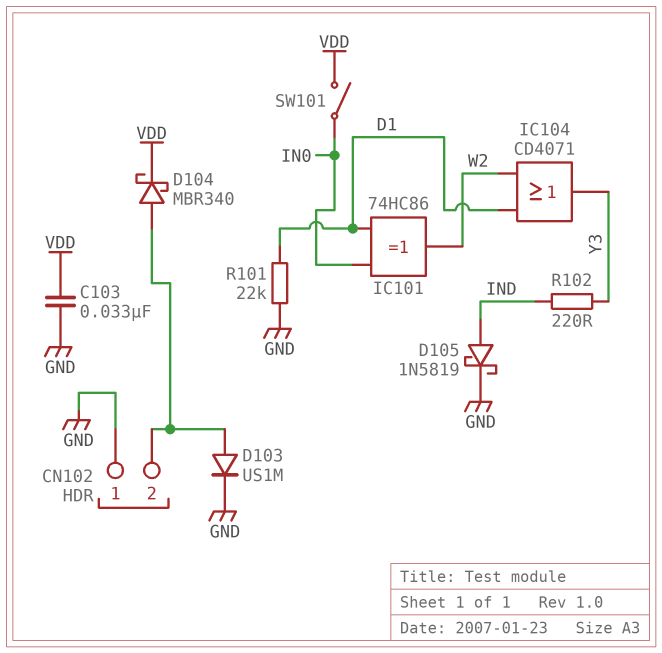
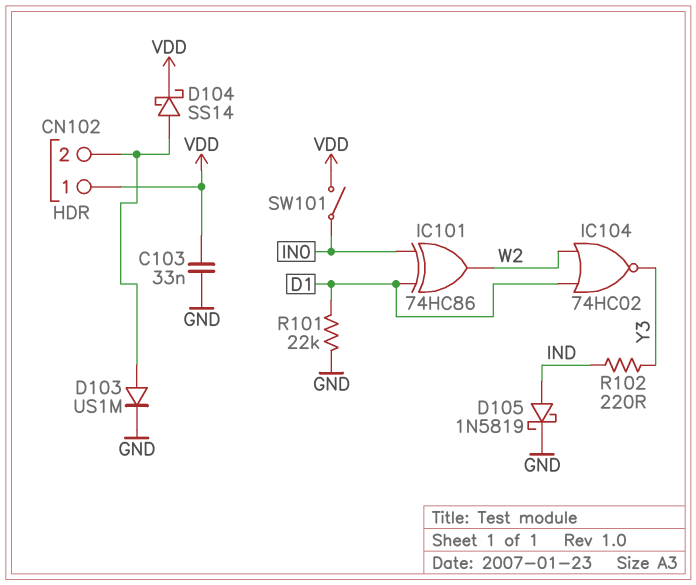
CN102 pin 1: GND -> VDD
D104: schottky MBR340 (A CN102/2, K VDD) -> schottky SS14 (A CN102/2, K VDD)
IC104: OR CD4071 (in D1, in W2, out Y3) -> NOR 74HC02 (in D1, in W2, out Y3)

